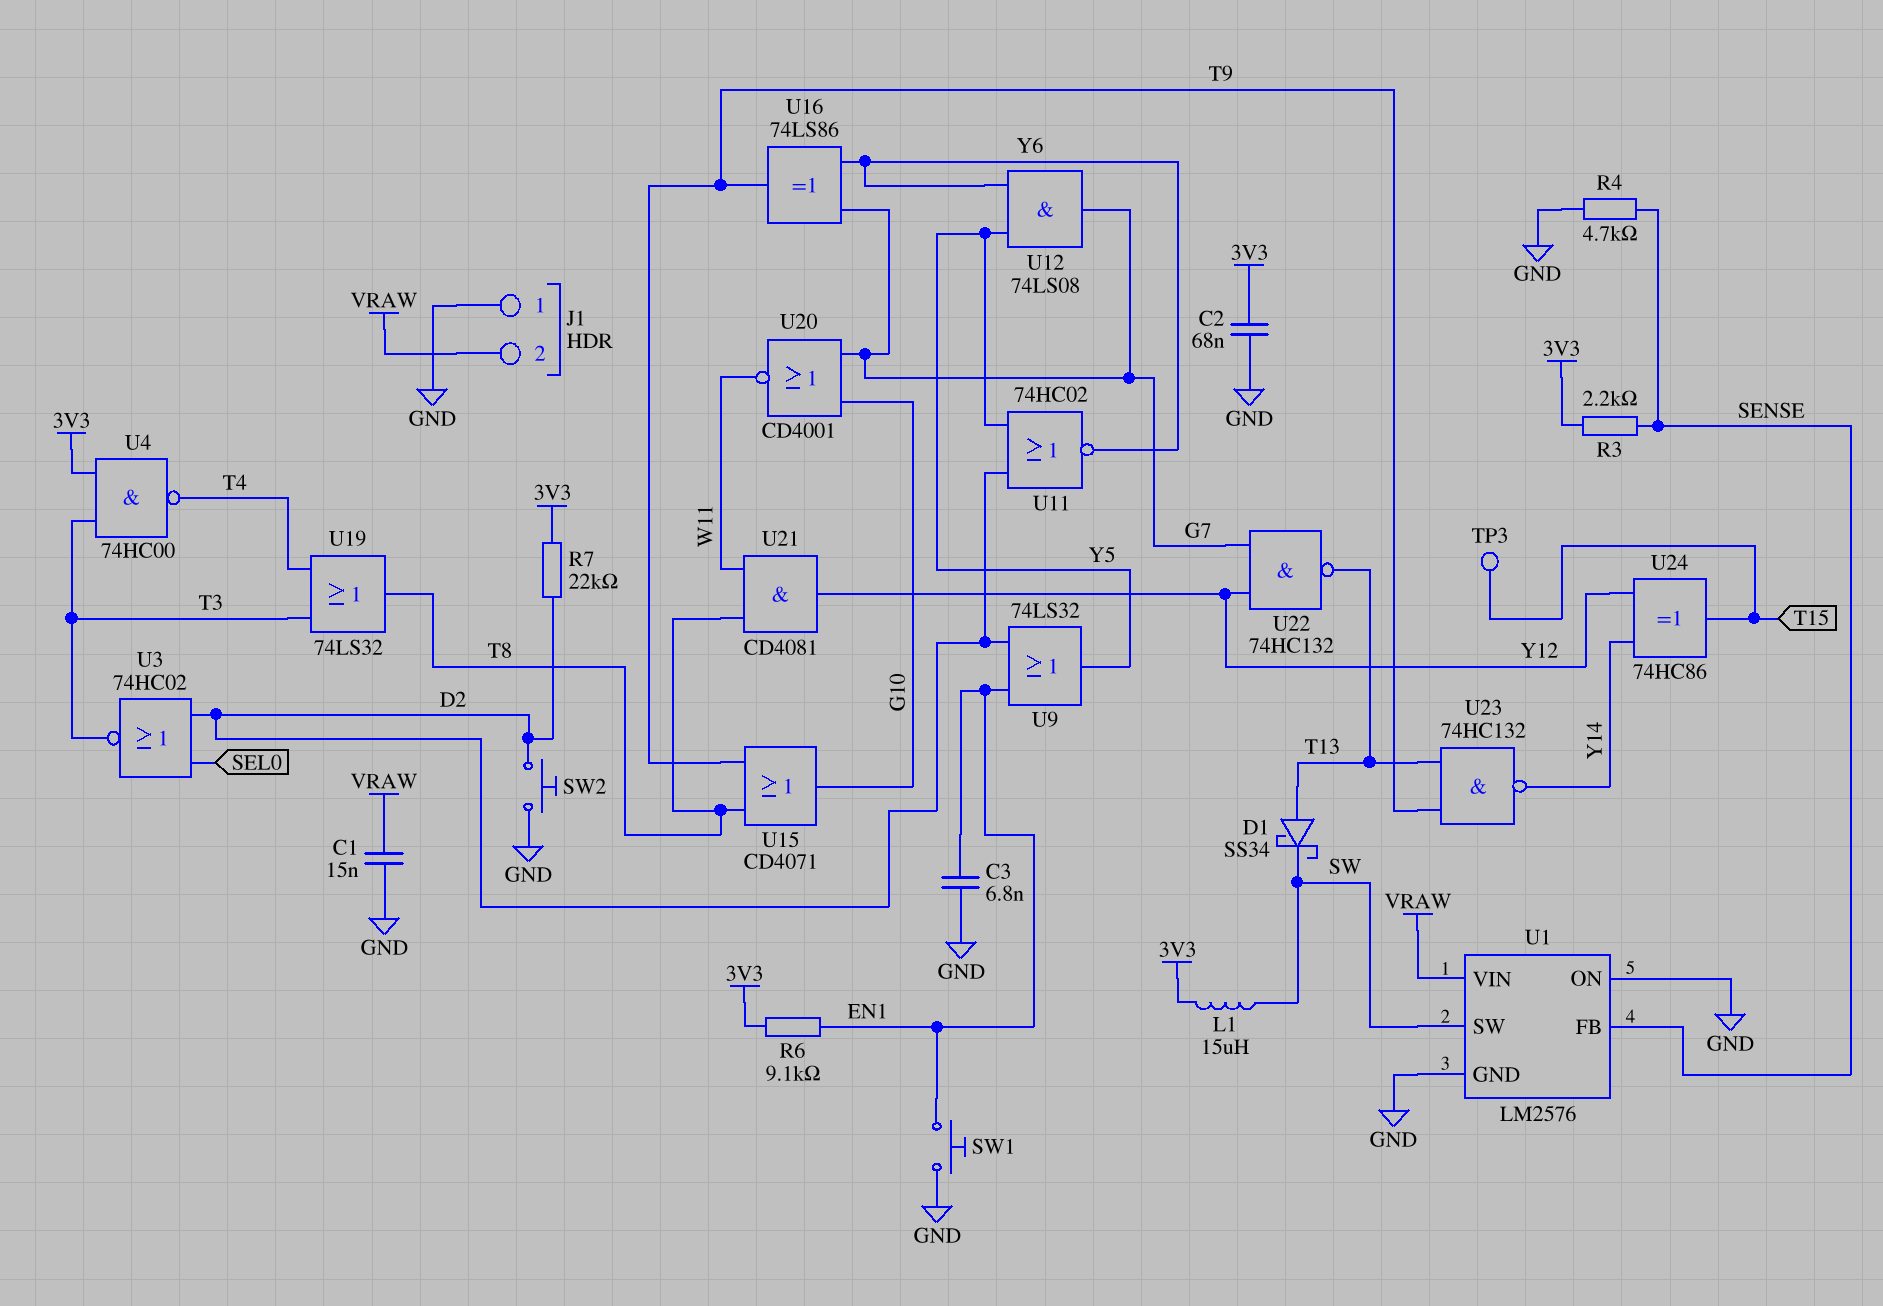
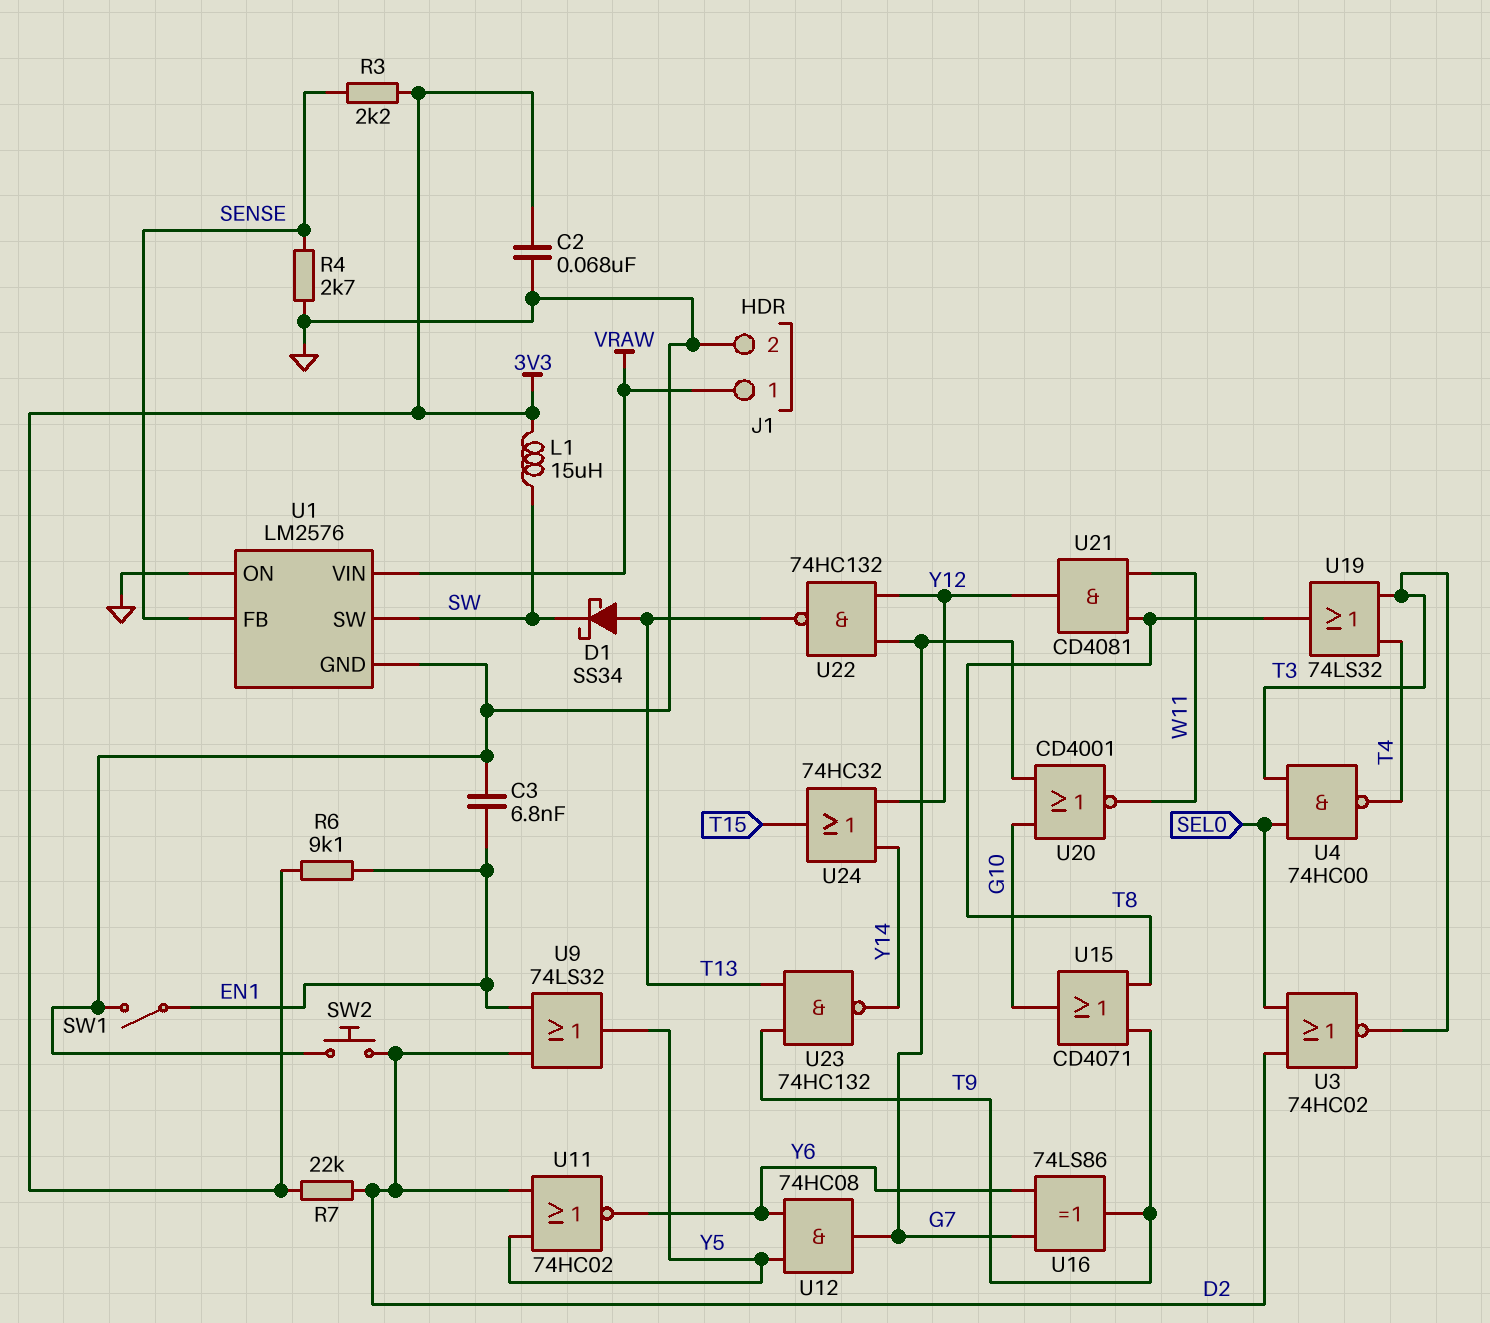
C1: 15nF (GND, VRAW) -> none
J1 pin 1: GND -> VRAW
J1 pin 2: VRAW -> GND
R4: 4.7k (GND, SENSE) -> 2.7k (GND, SENSE)
SW1: button (EN1, GND) -> switch (EN1, GND)
TP3: test point (T15) -> none
U4: NAND 74HC00 (in 3V3, in T3, out T4) -> NAND 74HC00 (in SEL0, in T3, out T4)
U12: AND 74LS08 (in Y5, in Y6, out G7) -> AND 74HC08 (in Y5, in Y6, out G7)
U24: XOR 74HC86 (in Y12, in Y14, out T15) -> OR 74HC32 (in Y12, in Y14, out T15)

